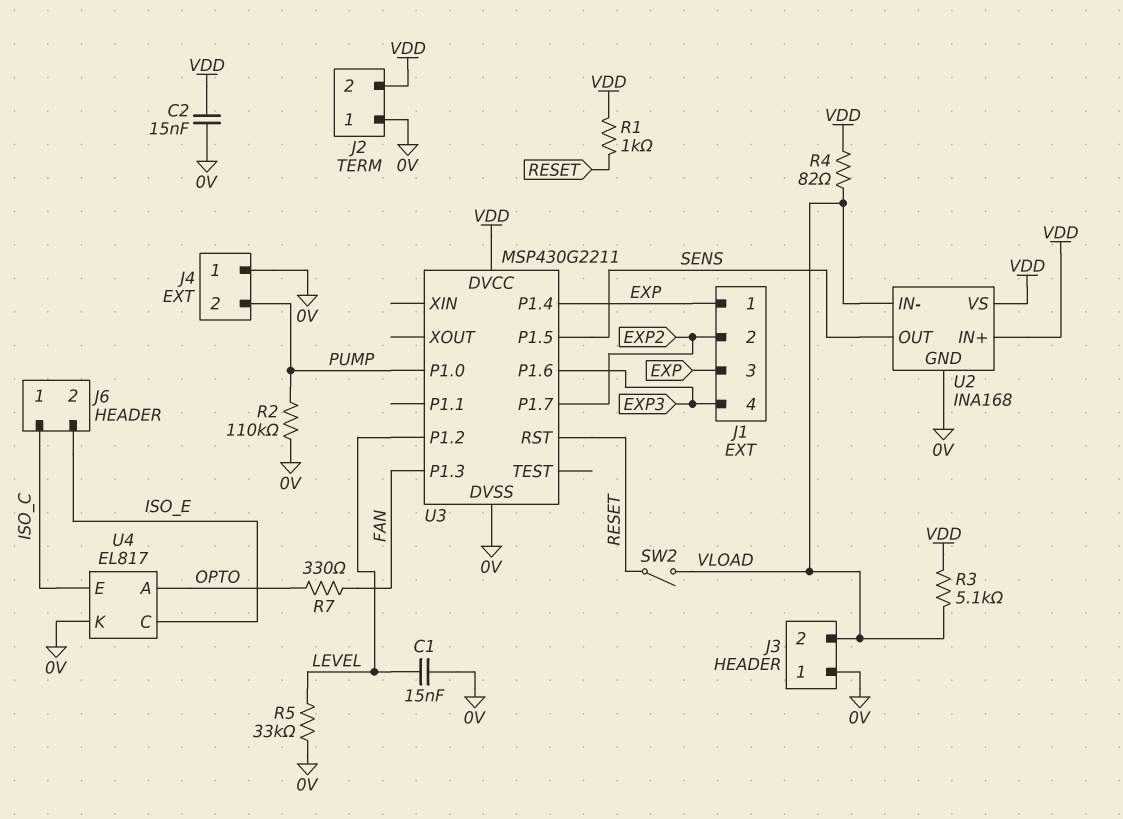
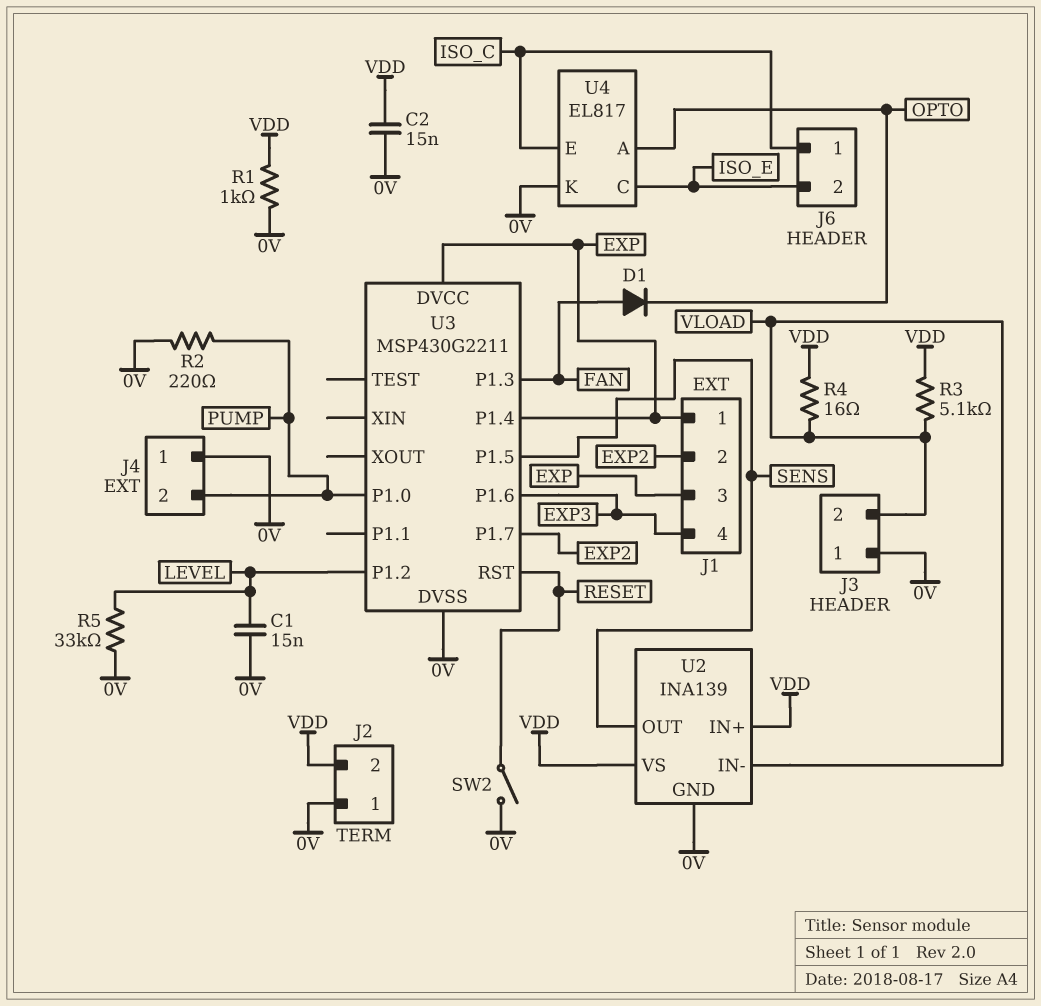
D1: none -> diode (A FAN, K OPTO)
R1: 1k (RESET, VDD) -> 1k (0V, VDD)
R2: 110k (0V, PUMP) -> 220 (0V, PUMP)
R4: 82 (VDD, VLOAD) -> 16 (VDD, VLOAD)
R7: 330 (FAN, OPTO) -> none
SW2: switch (RESET, VLOAD) -> switch (0V, RESET)
U2: INA168 -> INA139
U3 pin DVCC: VDD -> EXP

